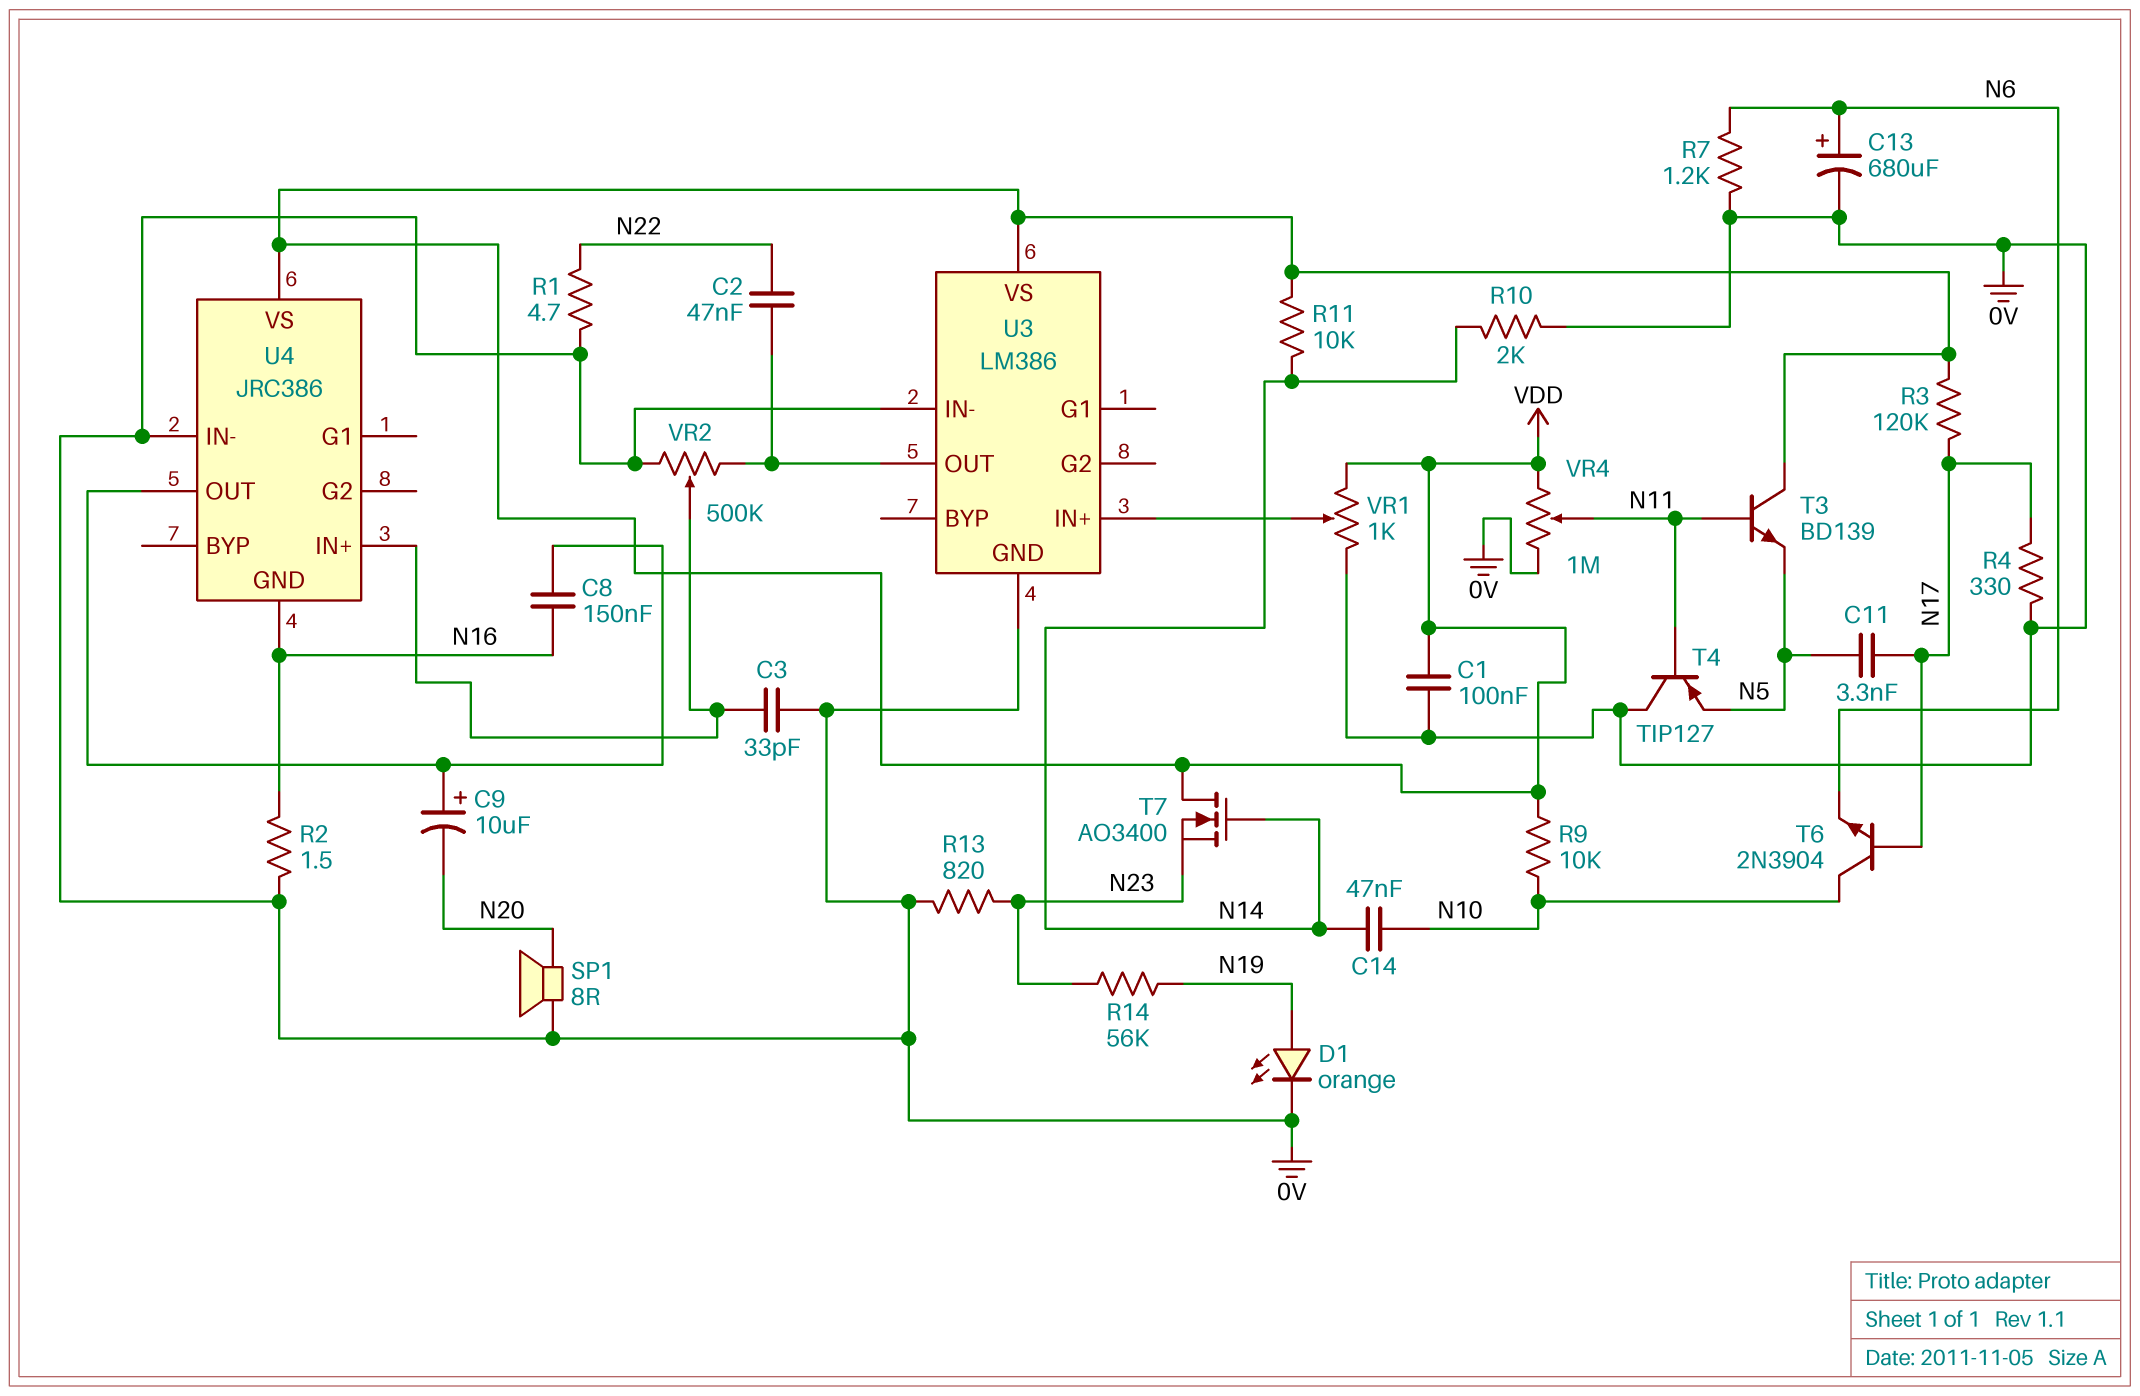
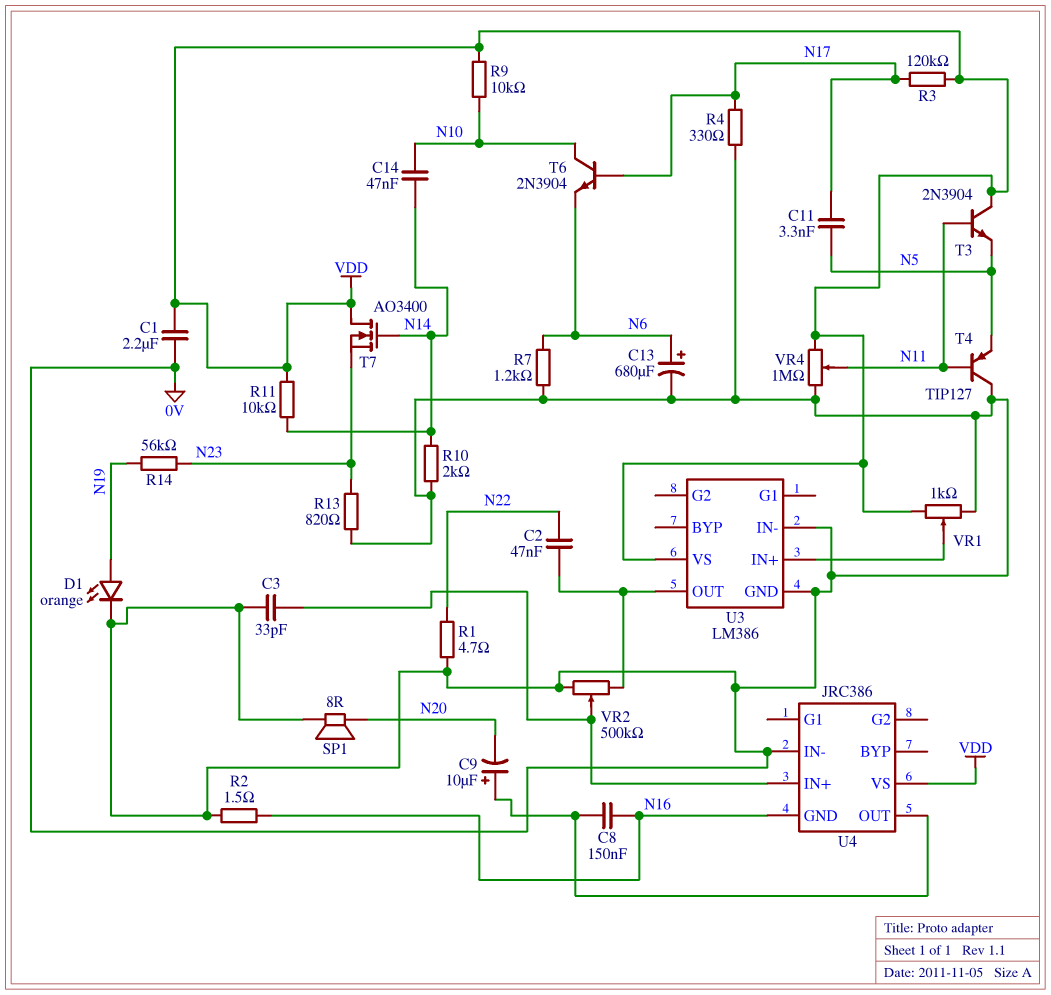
C1: 100nF (0V, VDD) -> 2.2uF (0V, VDD)
T3: NPN BD139 (B N11, C VDD, E N5) -> NPN 2N3904 (B N11, C VDD, E N5)

